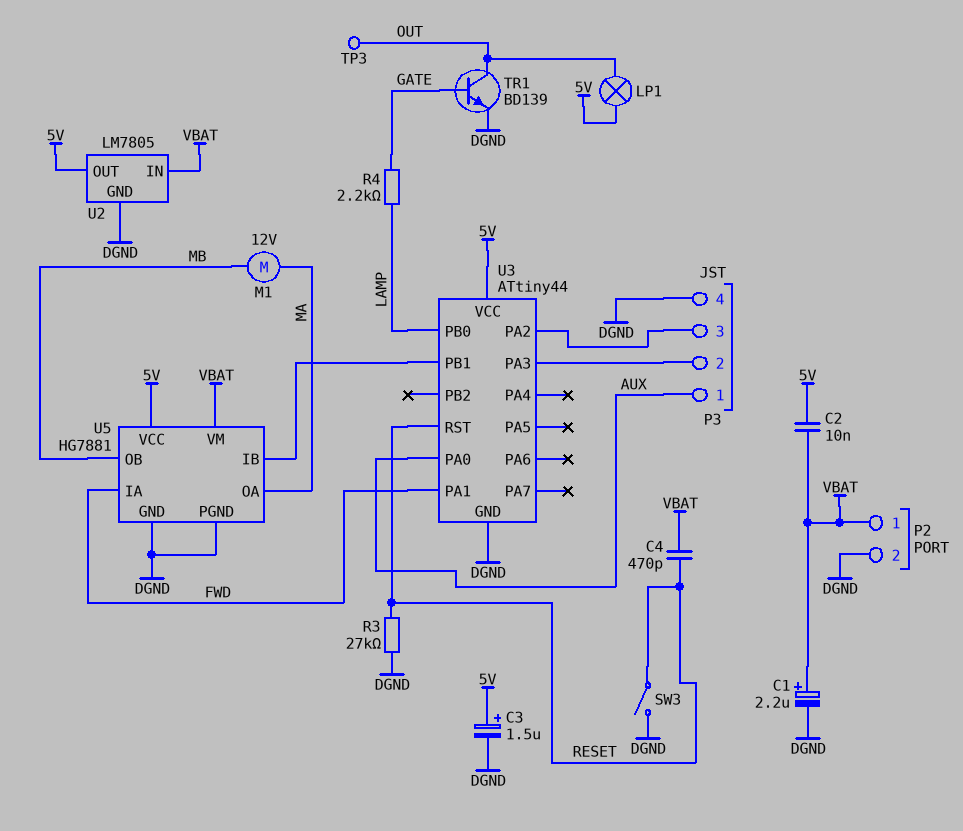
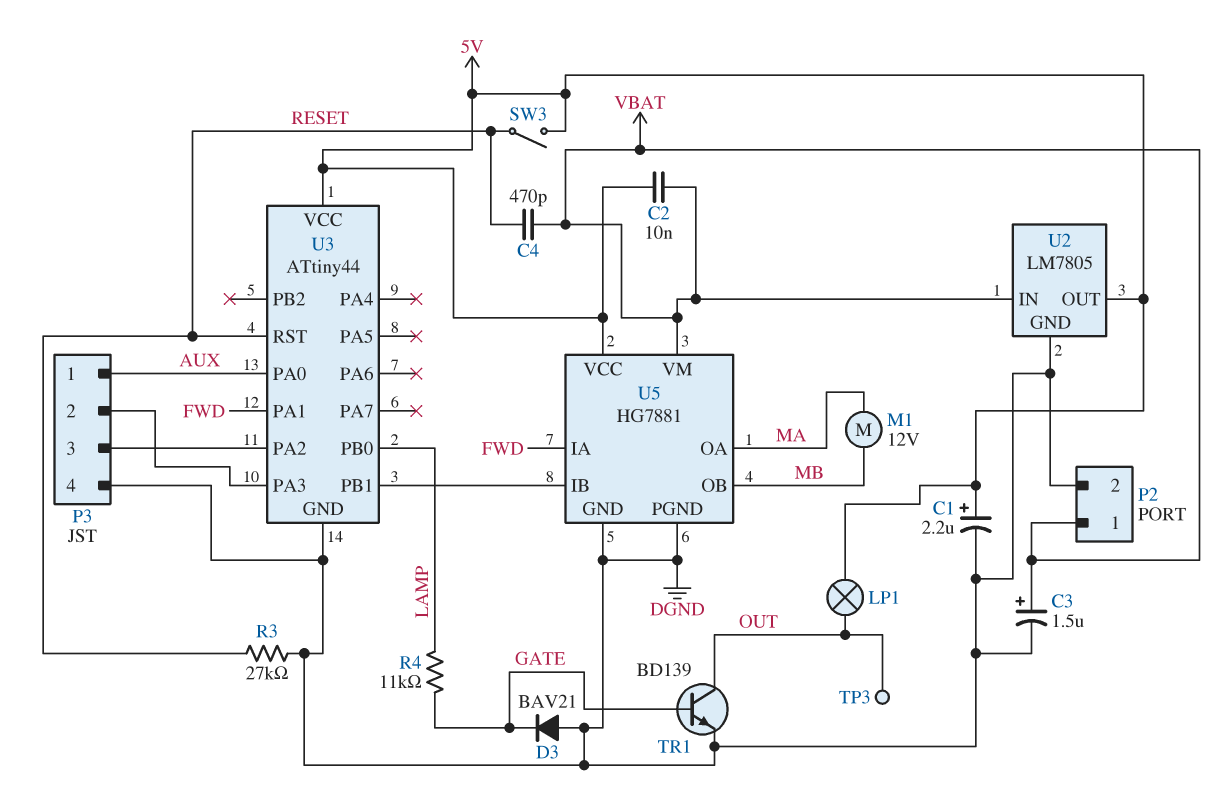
C1: 2.2uF (plus VBAT, minus DGND) -> 2.2uF (plus 5V, minus DGND)
C3: 1.5uF (plus 5V, minus DGND) -> 1.5uF (plus VBAT, minus DGND)
D3: none -> diode BAV21 (A DGND, K GATE)
R4: 2.2k (GATE, LAMP) -> 11k (GATE, LAMP)
SW3: switch (DGND, RESET) -> switch (5V, RESET)

